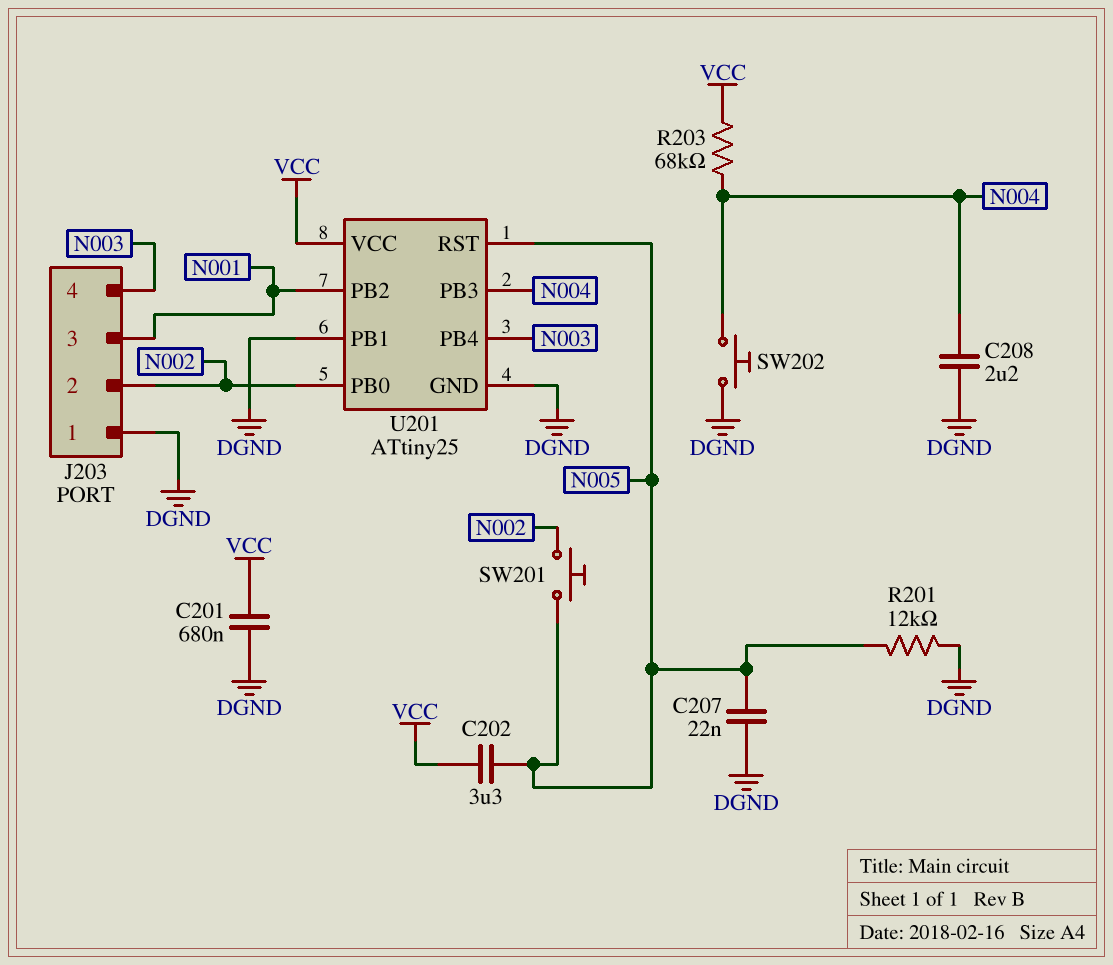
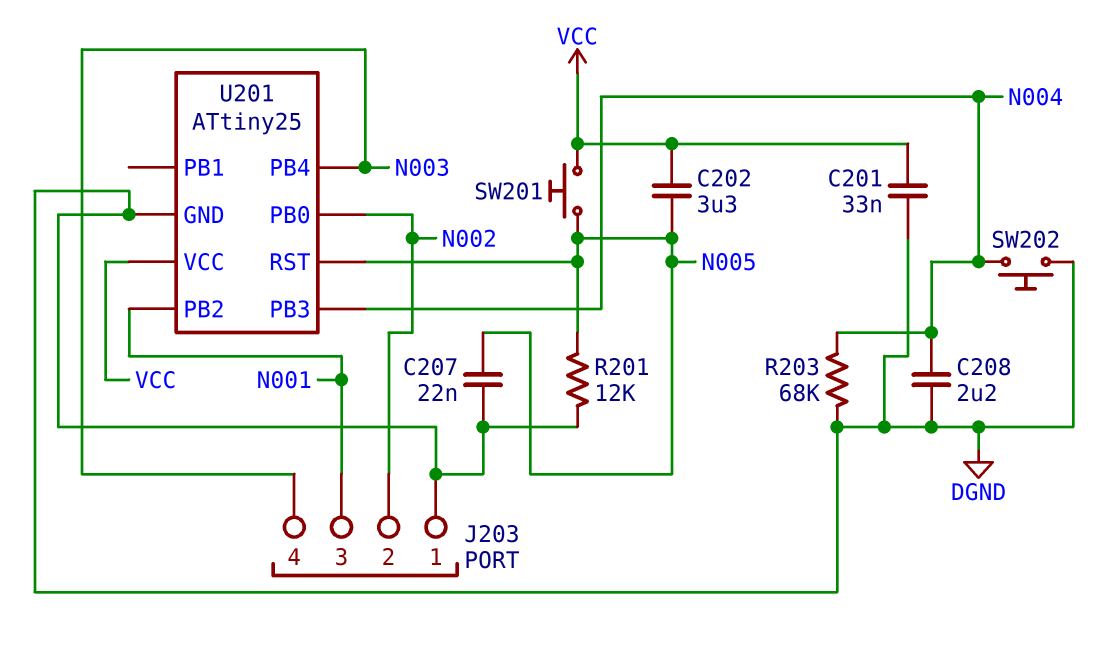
C201: 680nF (DGND, VCC) -> 33nF (DGND, VCC)
R203: 68k (N004, VCC) -> 68k (DGND, N004)
SW201: button (N002, N005) -> button (N005, VCC)
U201 pin PB1: DGND -> none

